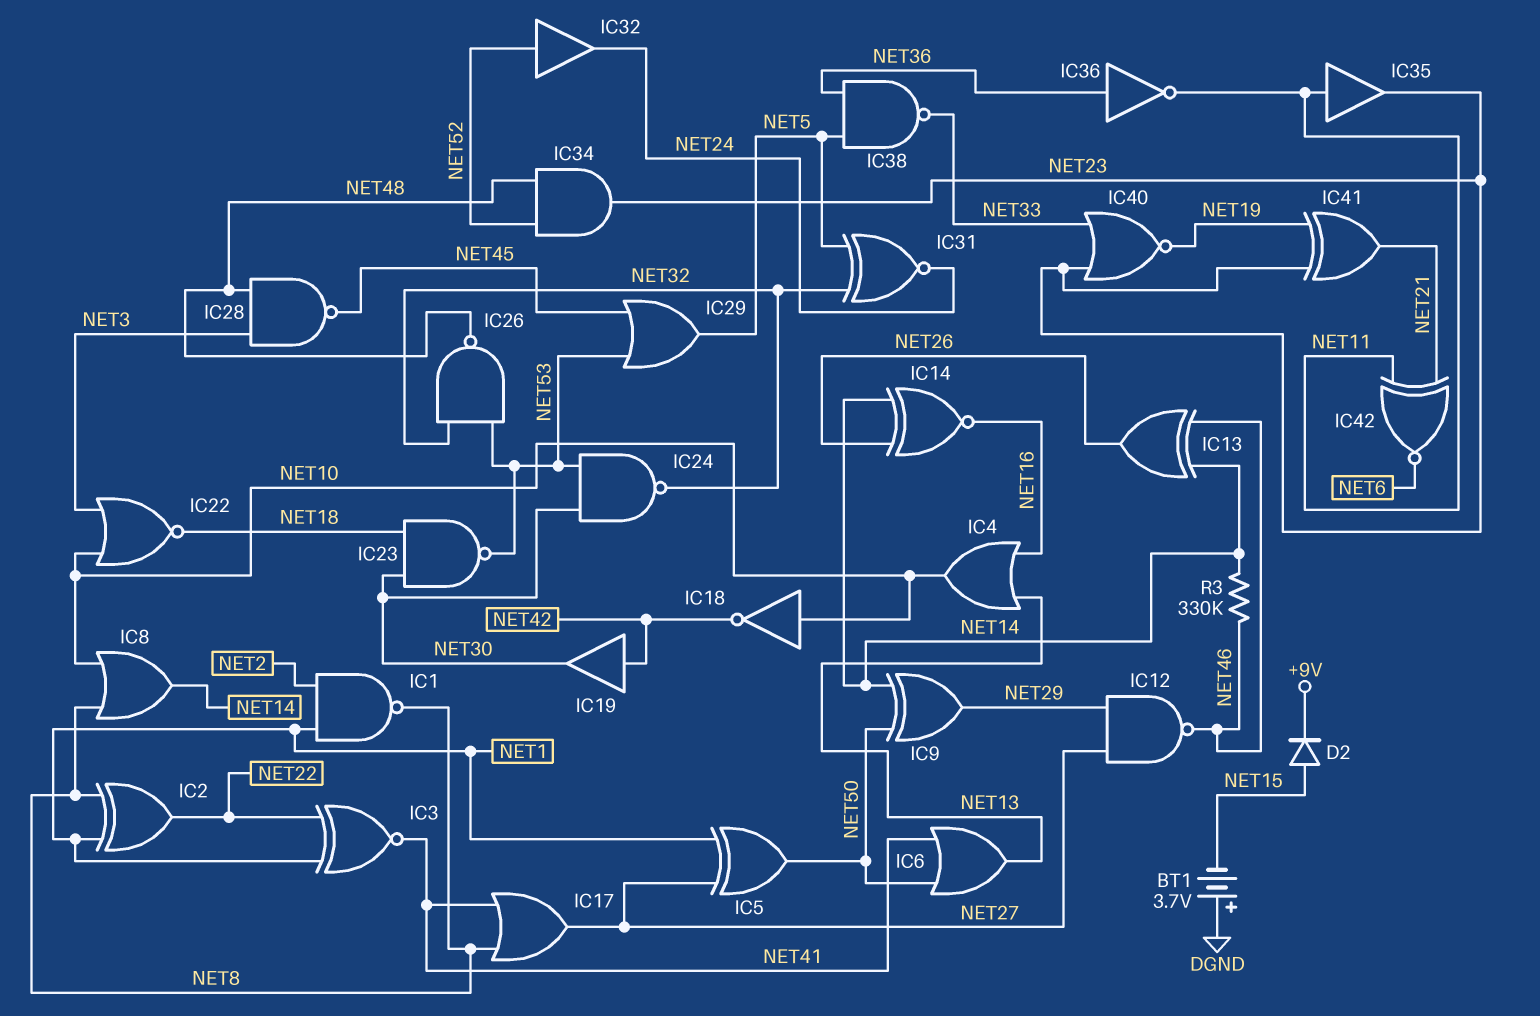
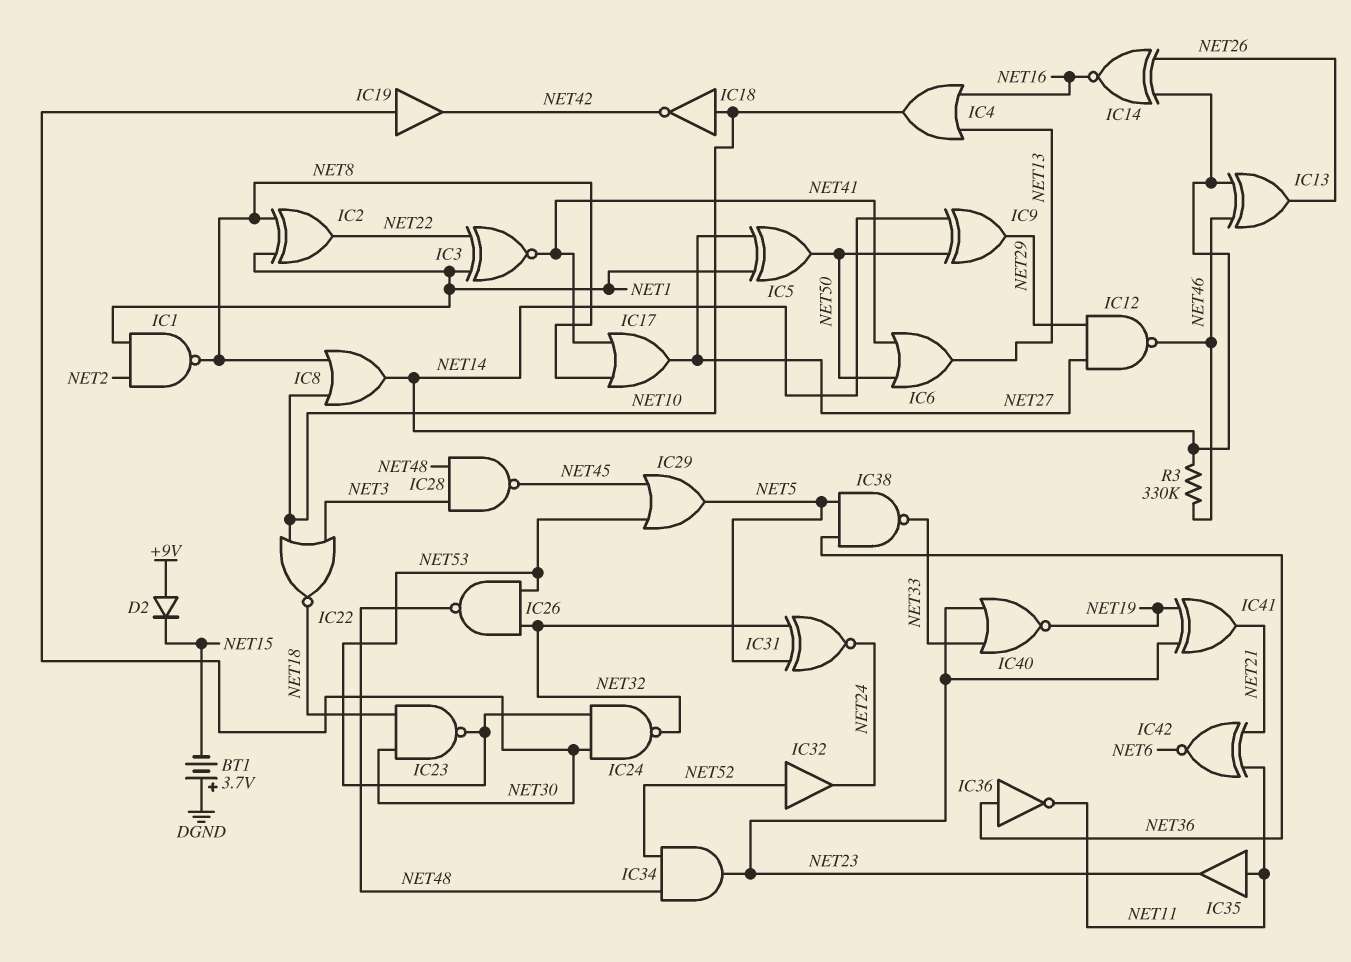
D2: diode (A NET15, K +9V) -> diode (A +9V, K NET15)
IC19: buffer (in NET42, out NET30) -> buffer (in NET30, out NET42)

